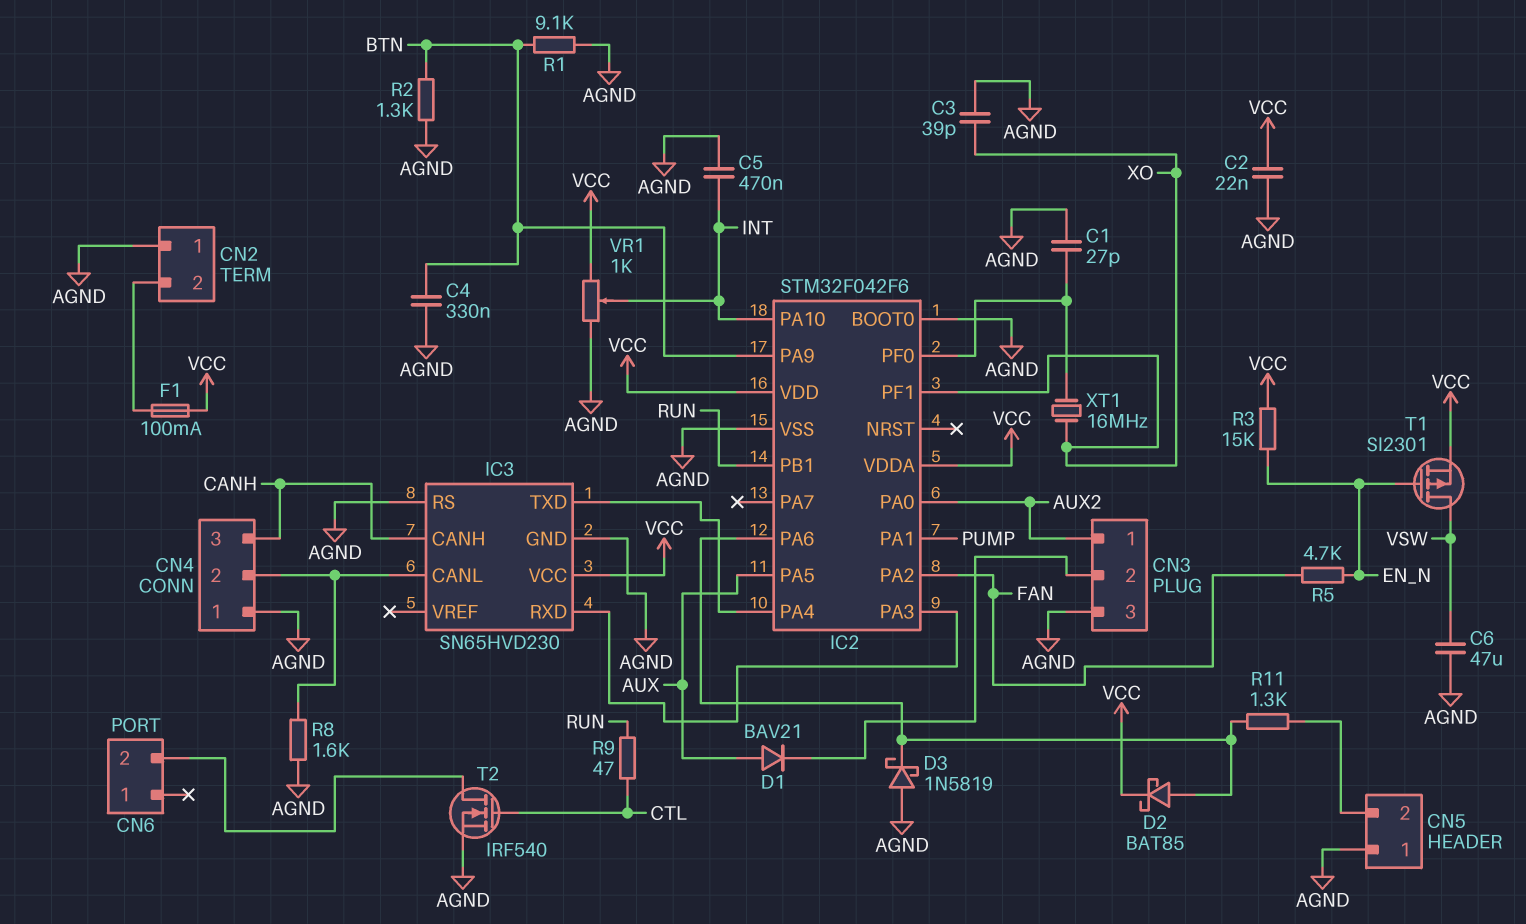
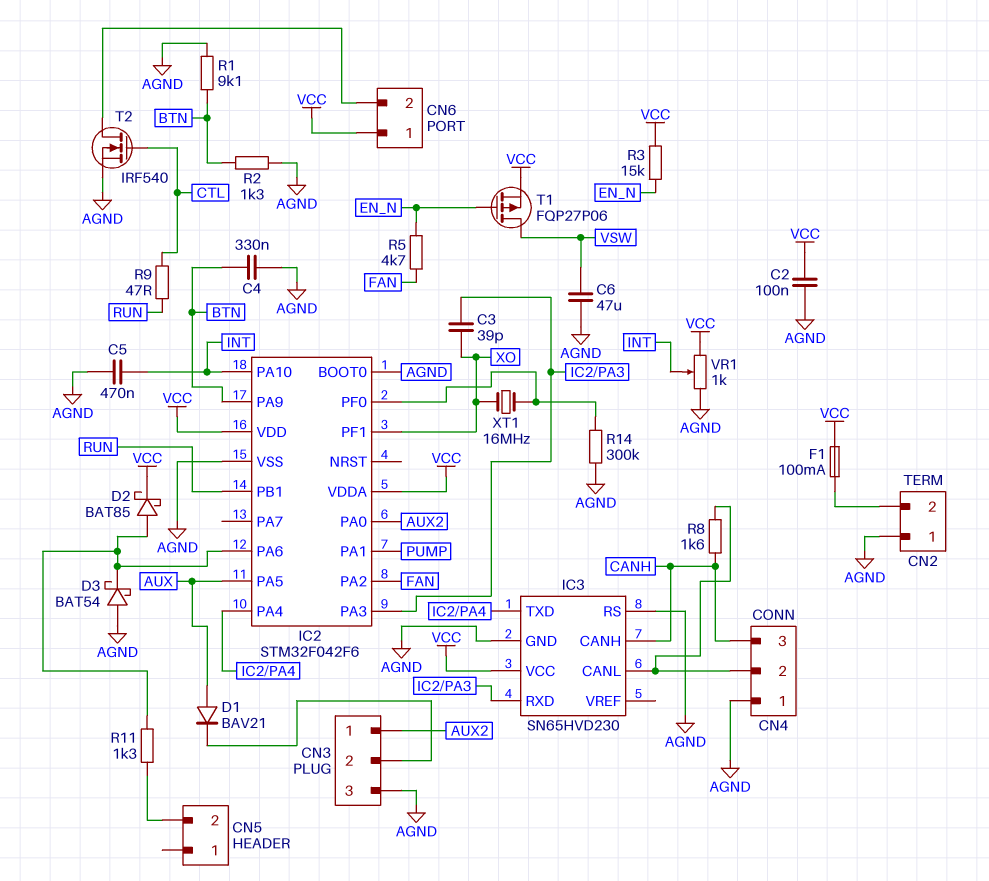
C1: 27pF (AGND, IC2/PF0) -> none
C2: 22nF (AGND, VCC) -> 100nF (AGND, VCC)
C3: 39pF (AGND, XO) -> 39pF (IC2/PA3, XO)
CN5 pin 1: AGND -> none
CN6 pin 1: none -> VCC
D3: schottky 1N5819 (A AGND, K IC2/PA6) -> schottky BAT54 (A AGND, K IC2/PA6)
R8: 1.6k (AGND, CN4/2) -> 1.6k (CANH, CN4/2)
R14: none -> 300k (AGND, IC2/PF0)
T1: PMOS SI2301 (G EN_N, D VSW, S VCC) -> PMOS FQP27P06 (G EN_N, D VSW, S VCC)

